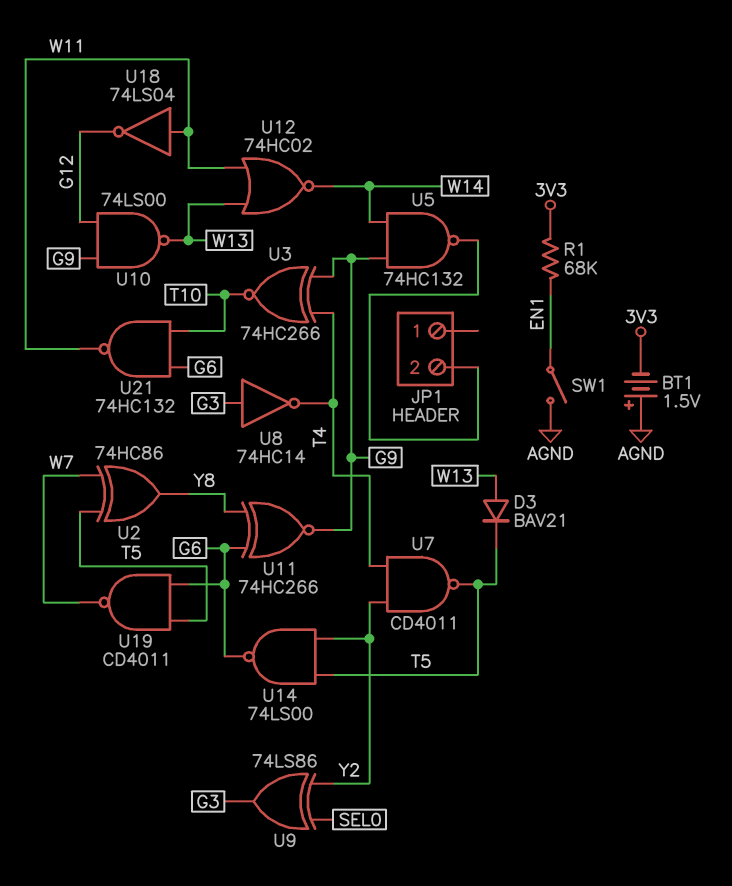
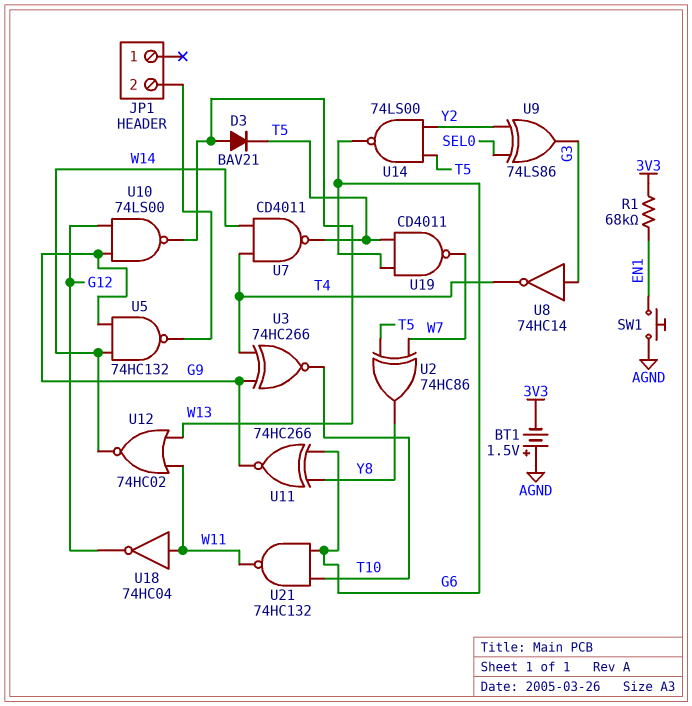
SW1: switch (AGND, EN1) -> button (AGND, EN1)
U7: NAND CD4011 (in T4, in Y2, out T5) -> NAND CD4011 (in T4, in W14, out T5)
U18: NOT 74LS04 (in W11, out G12) -> NOT 74HC04 (in W11, out G12)

